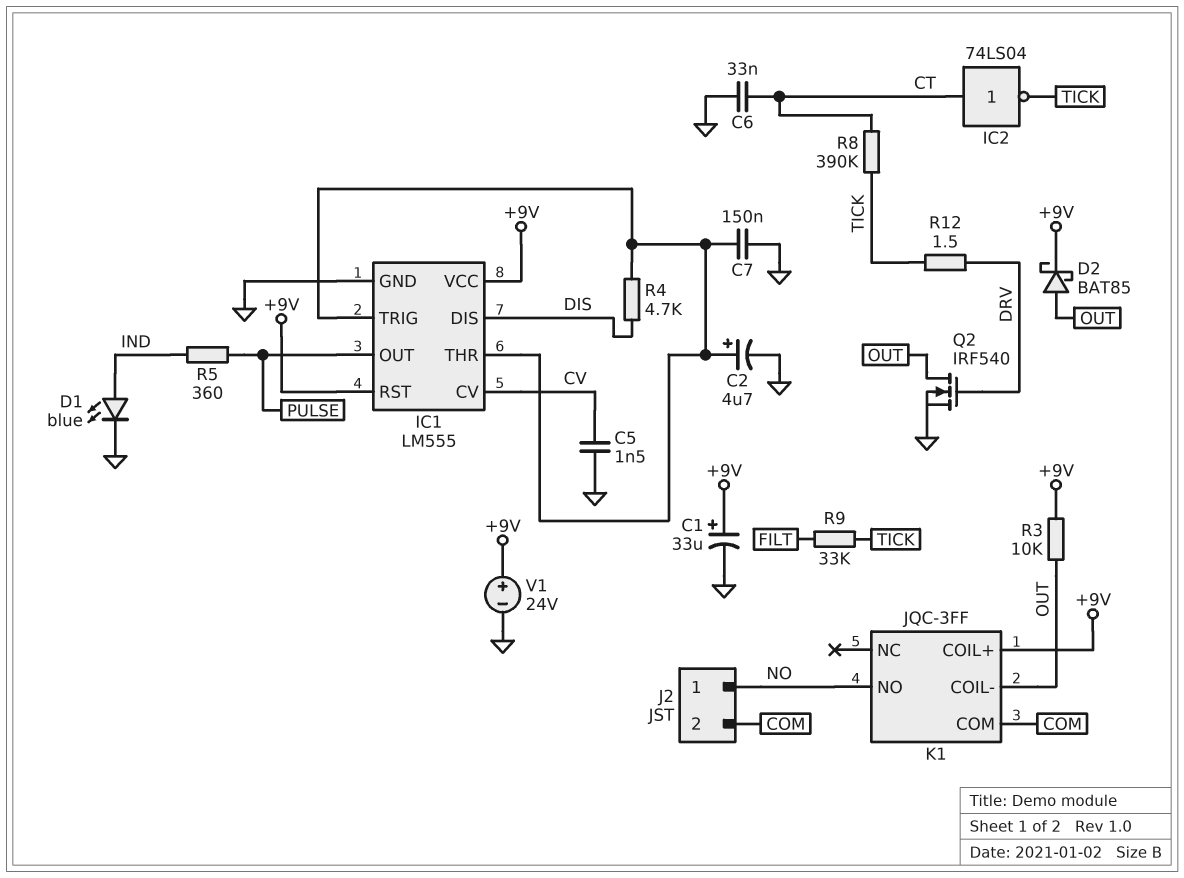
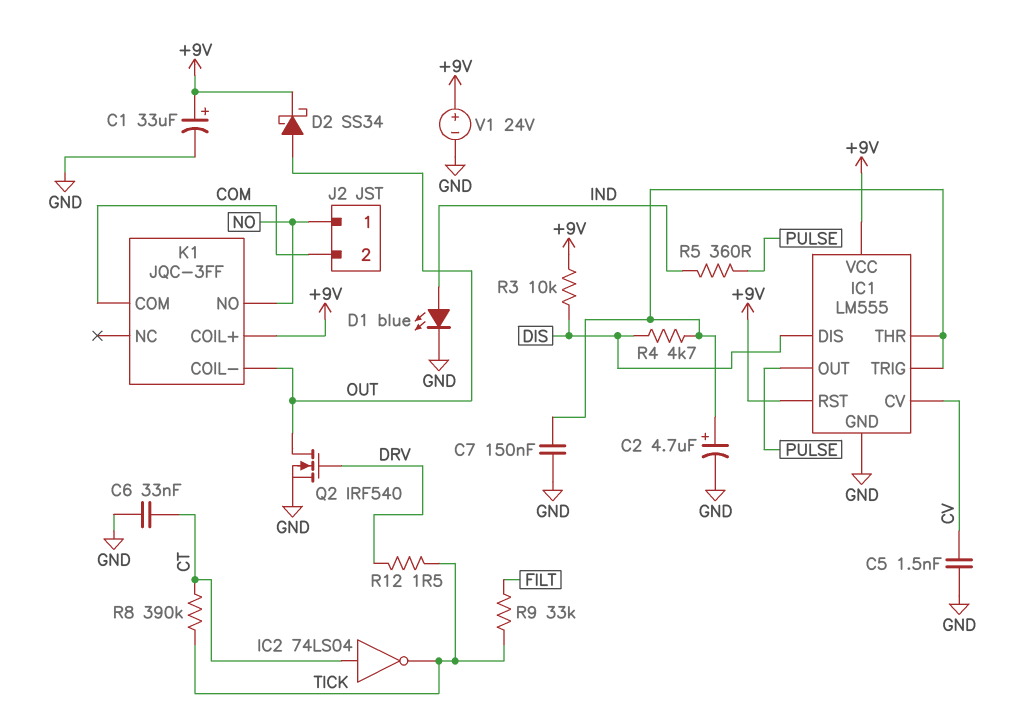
D2: schottky BAT85 (A OUT, K +9V) -> schottky SS34 (A OUT, K +9V)
R3: 10k (+9V, OUT) -> 10k (+9V, DIS)

